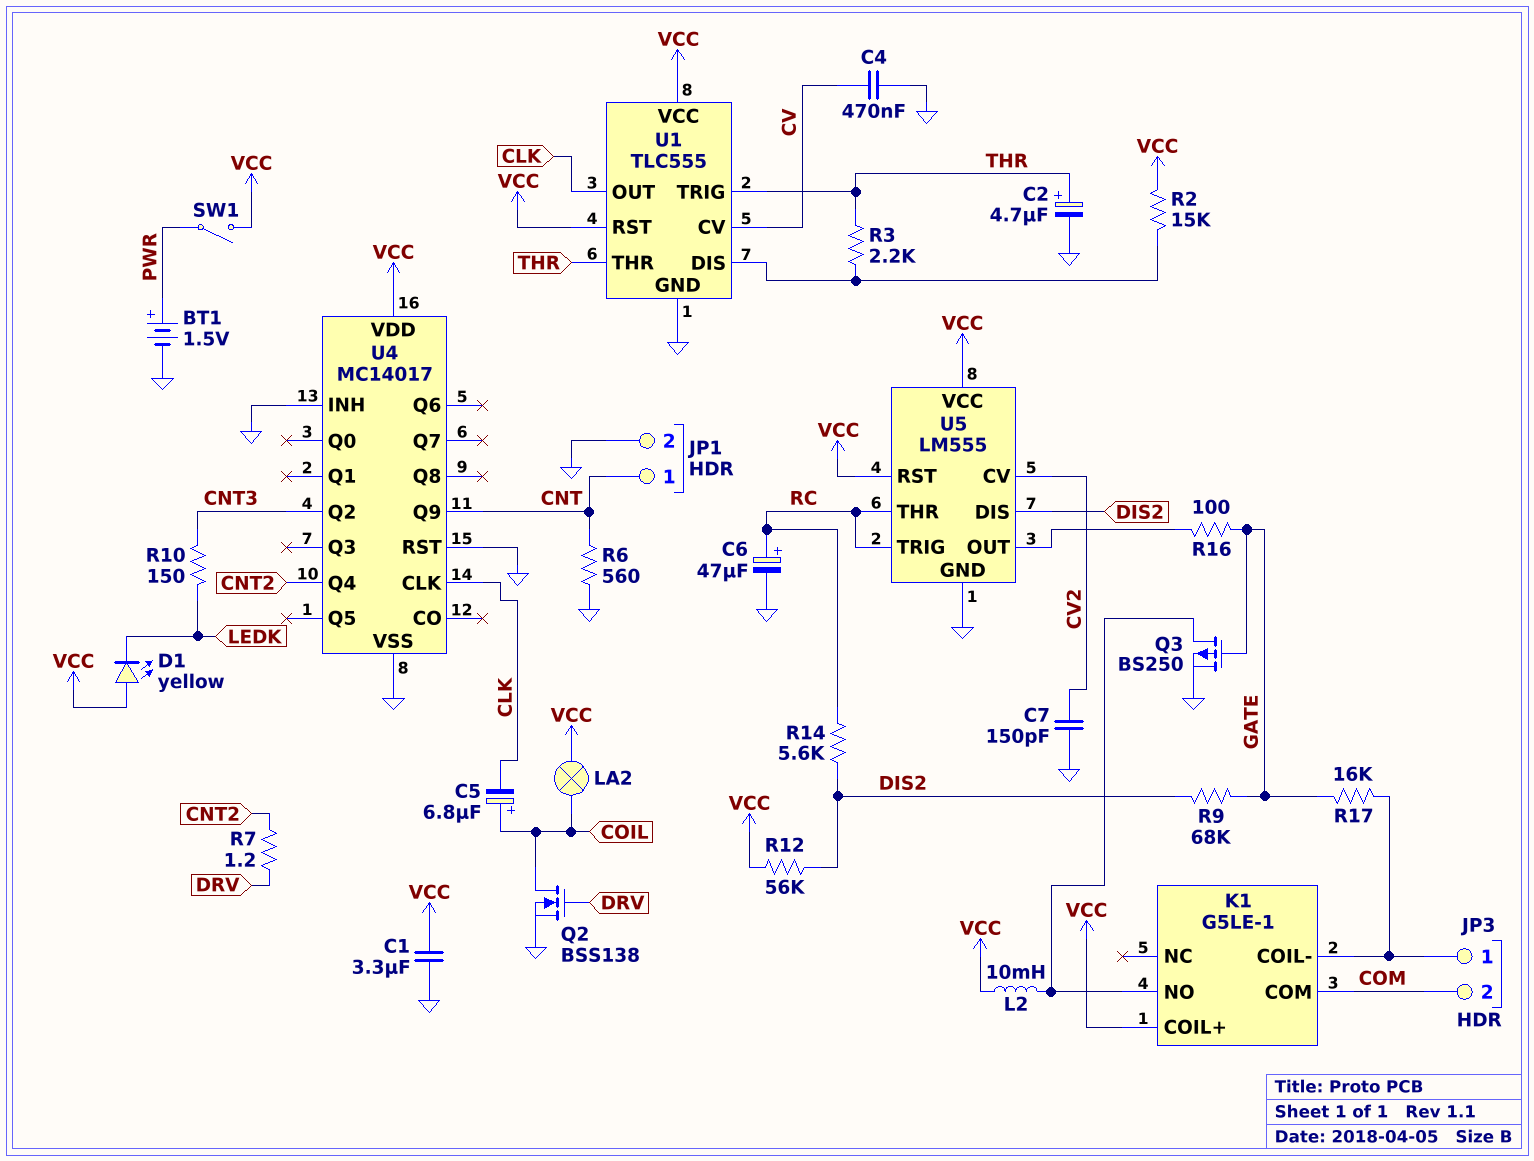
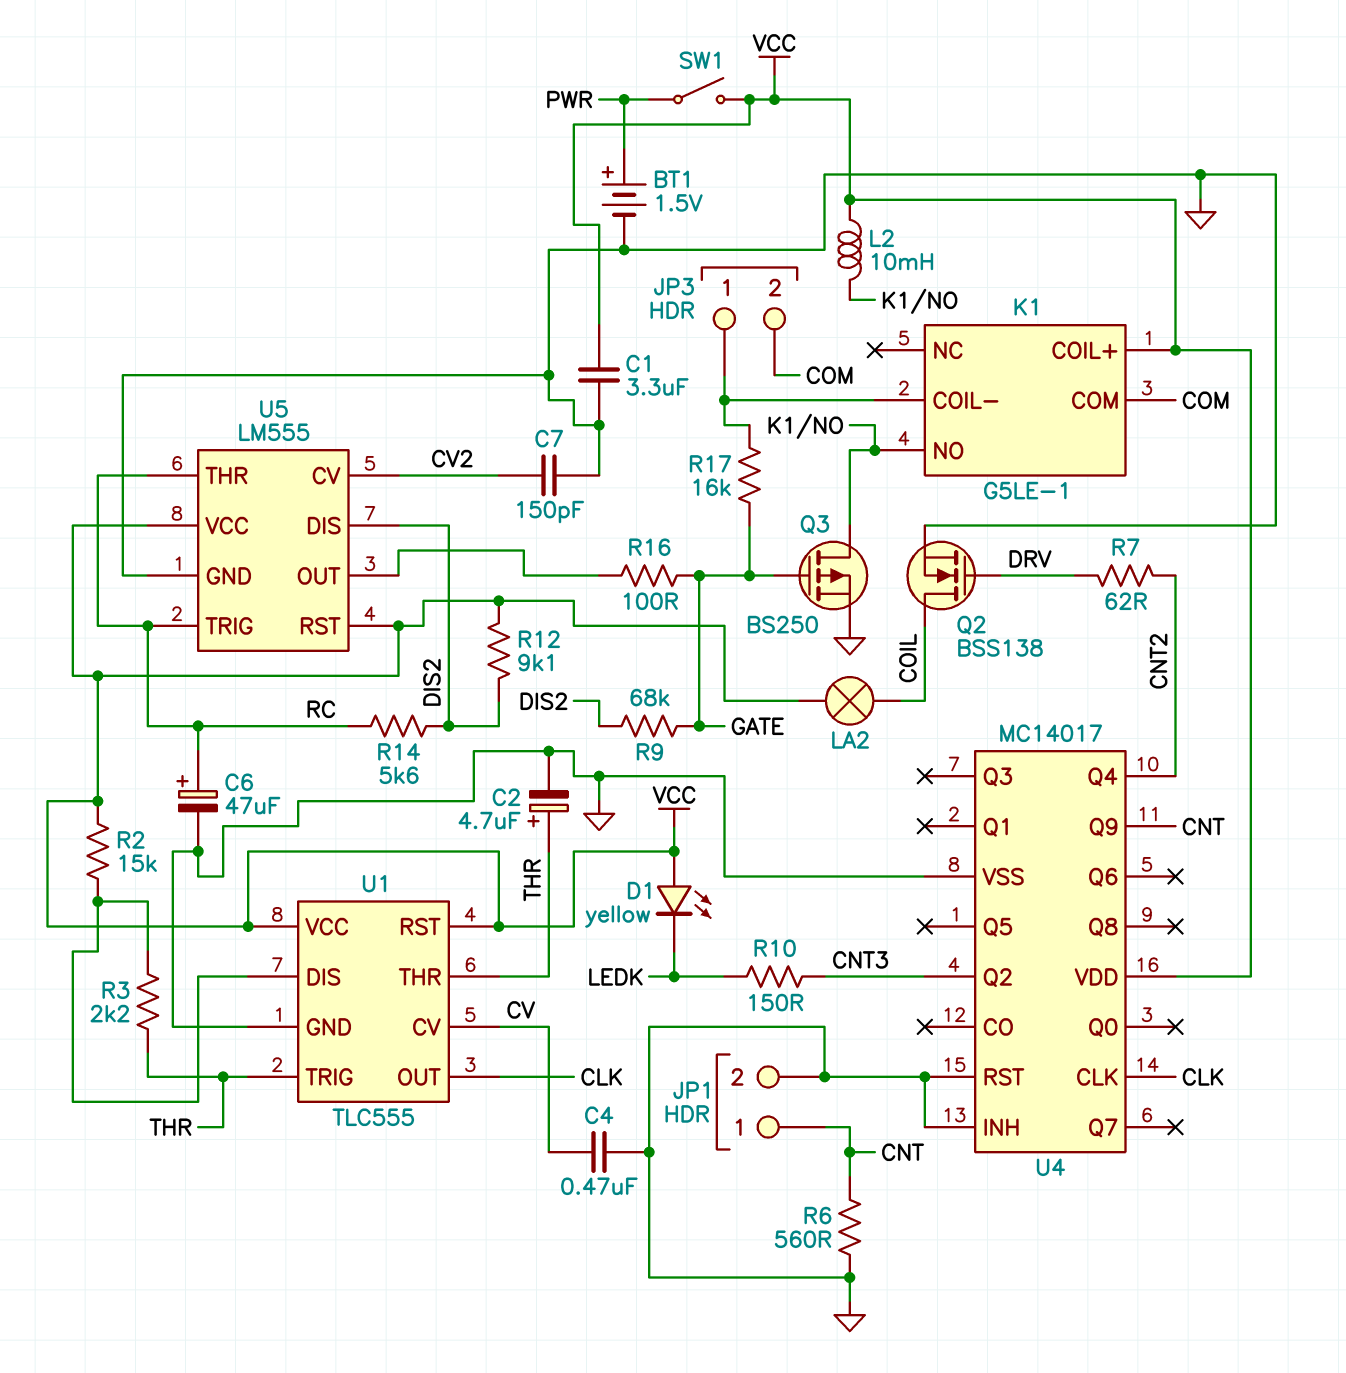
C5: 6.8uF (plus COIL, minus CLK) -> none
R7: 1.2 (CNT2, DRV) -> 62 (CNT2, DRV)
R12: 56k (DIS2, VCC) -> 9.1k (DIS2, VCC)

